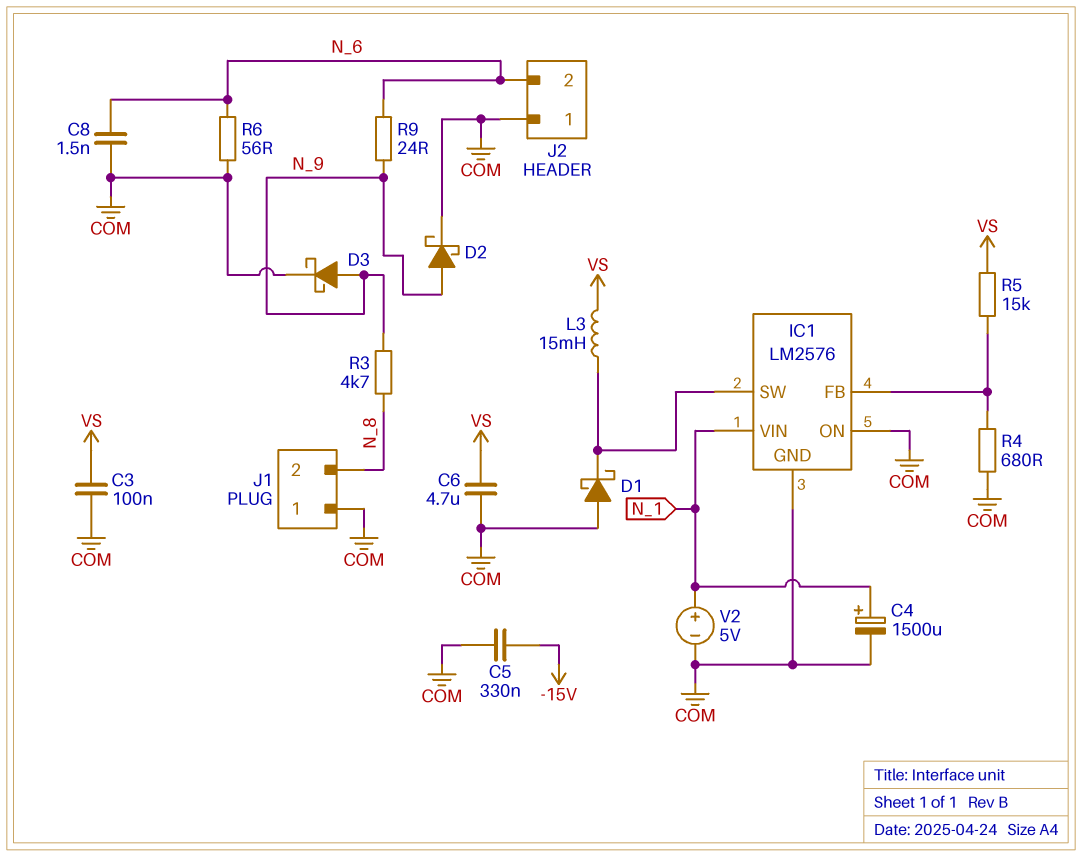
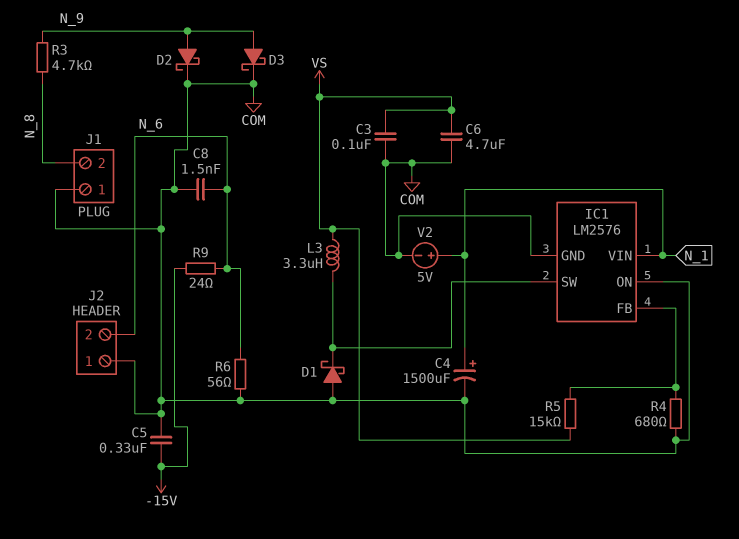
L3: 15mH (IC1/SW, VS) -> 3.3uH (IC1/SW, VS)
R9: 24 (N_6, N_9) -> 24 (-15V, N_6)

